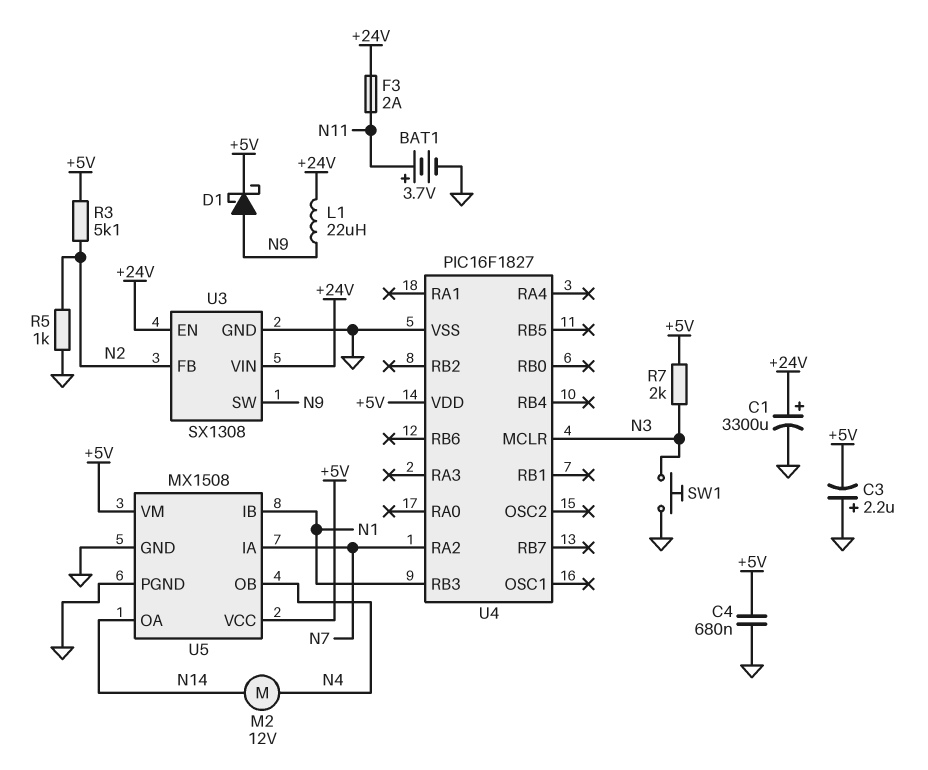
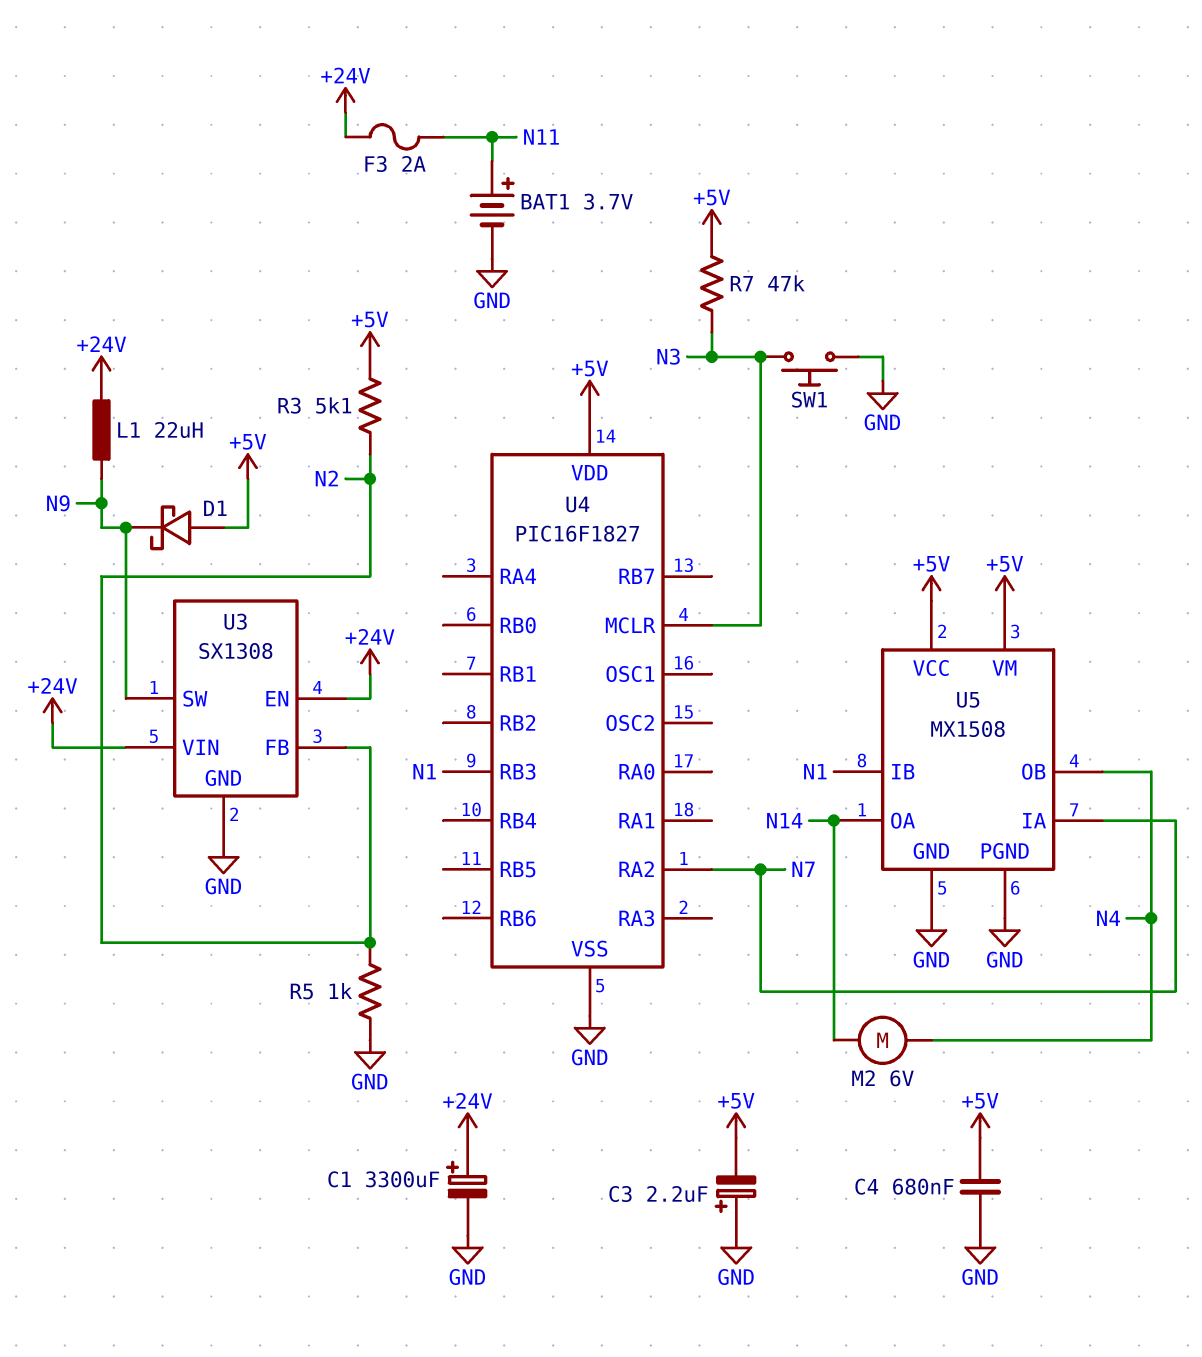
D1: schottky (A N9, K +5V) -> schottky (A +5V, K N9)
M2: motor 12V (N4, N14) -> motor 6V (N4, N14)
R7: 2k (+5V, N3) -> 47k (+5V, N3)

